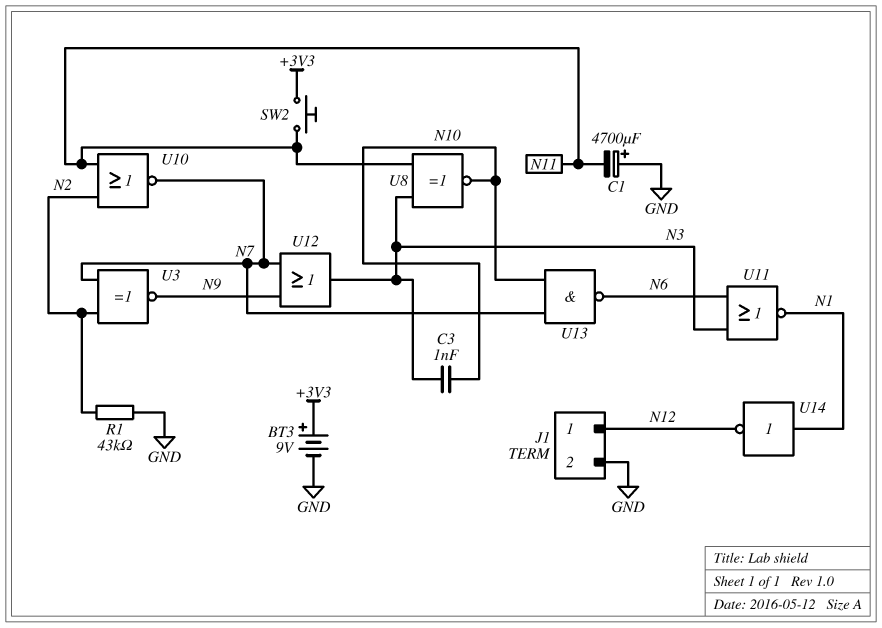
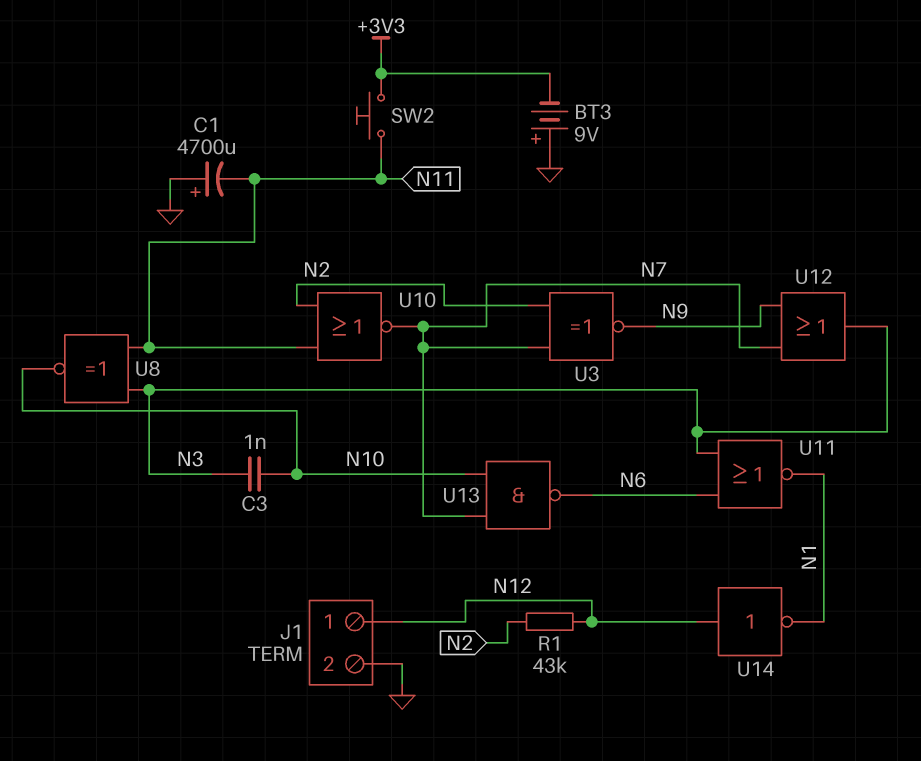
BT3: 9V (plus +3V3, minus GND) -> 9V (plus GND, minus +3V3)
R1: 43k (GND, N2) -> 43k (N2, N12)
U14: NOT (in N1, out N12) -> NOT (in N12, out N1)

